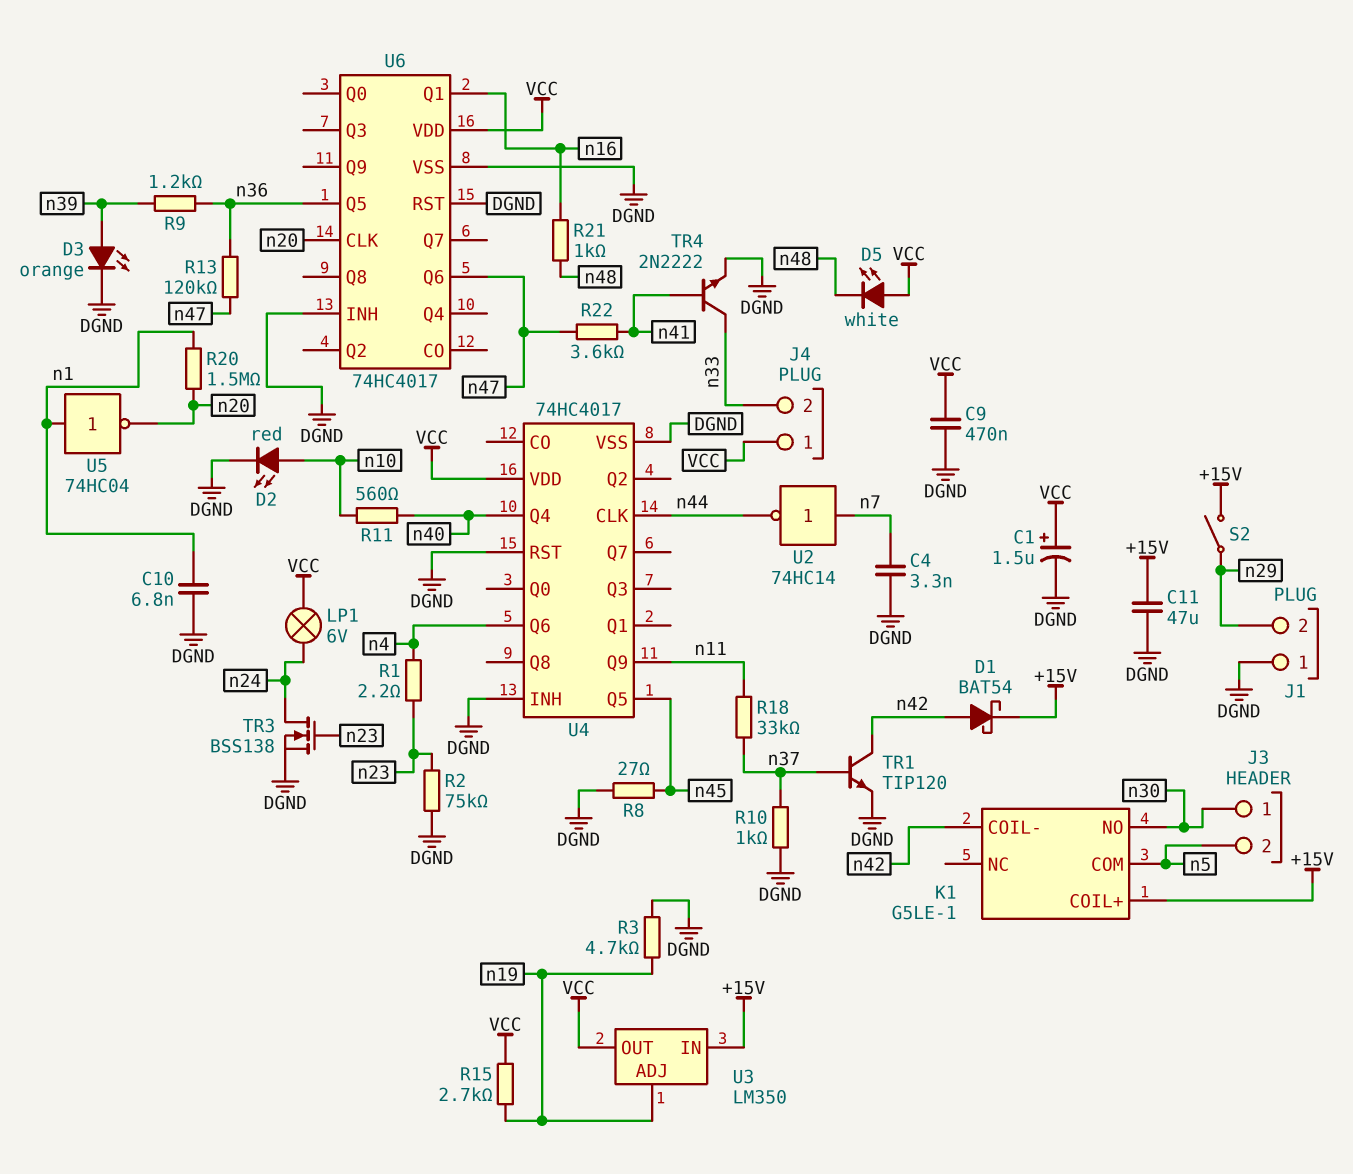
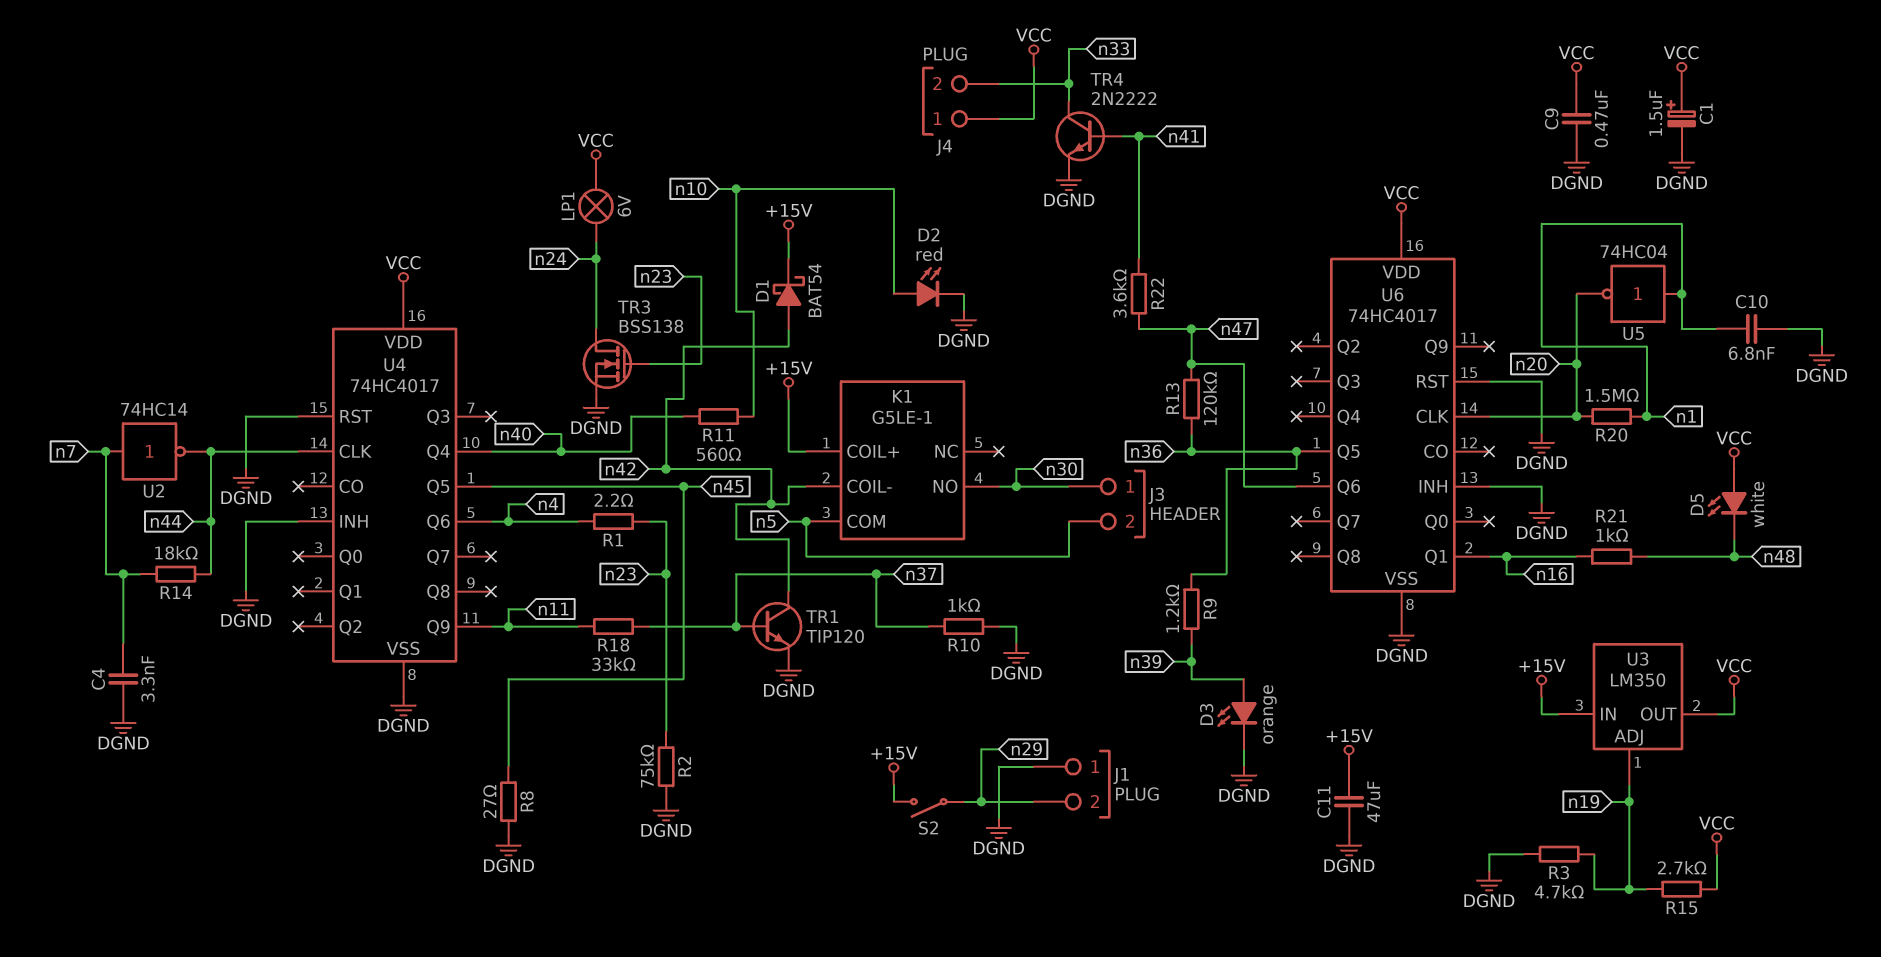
R14: none -> 18k (n7, n44)

